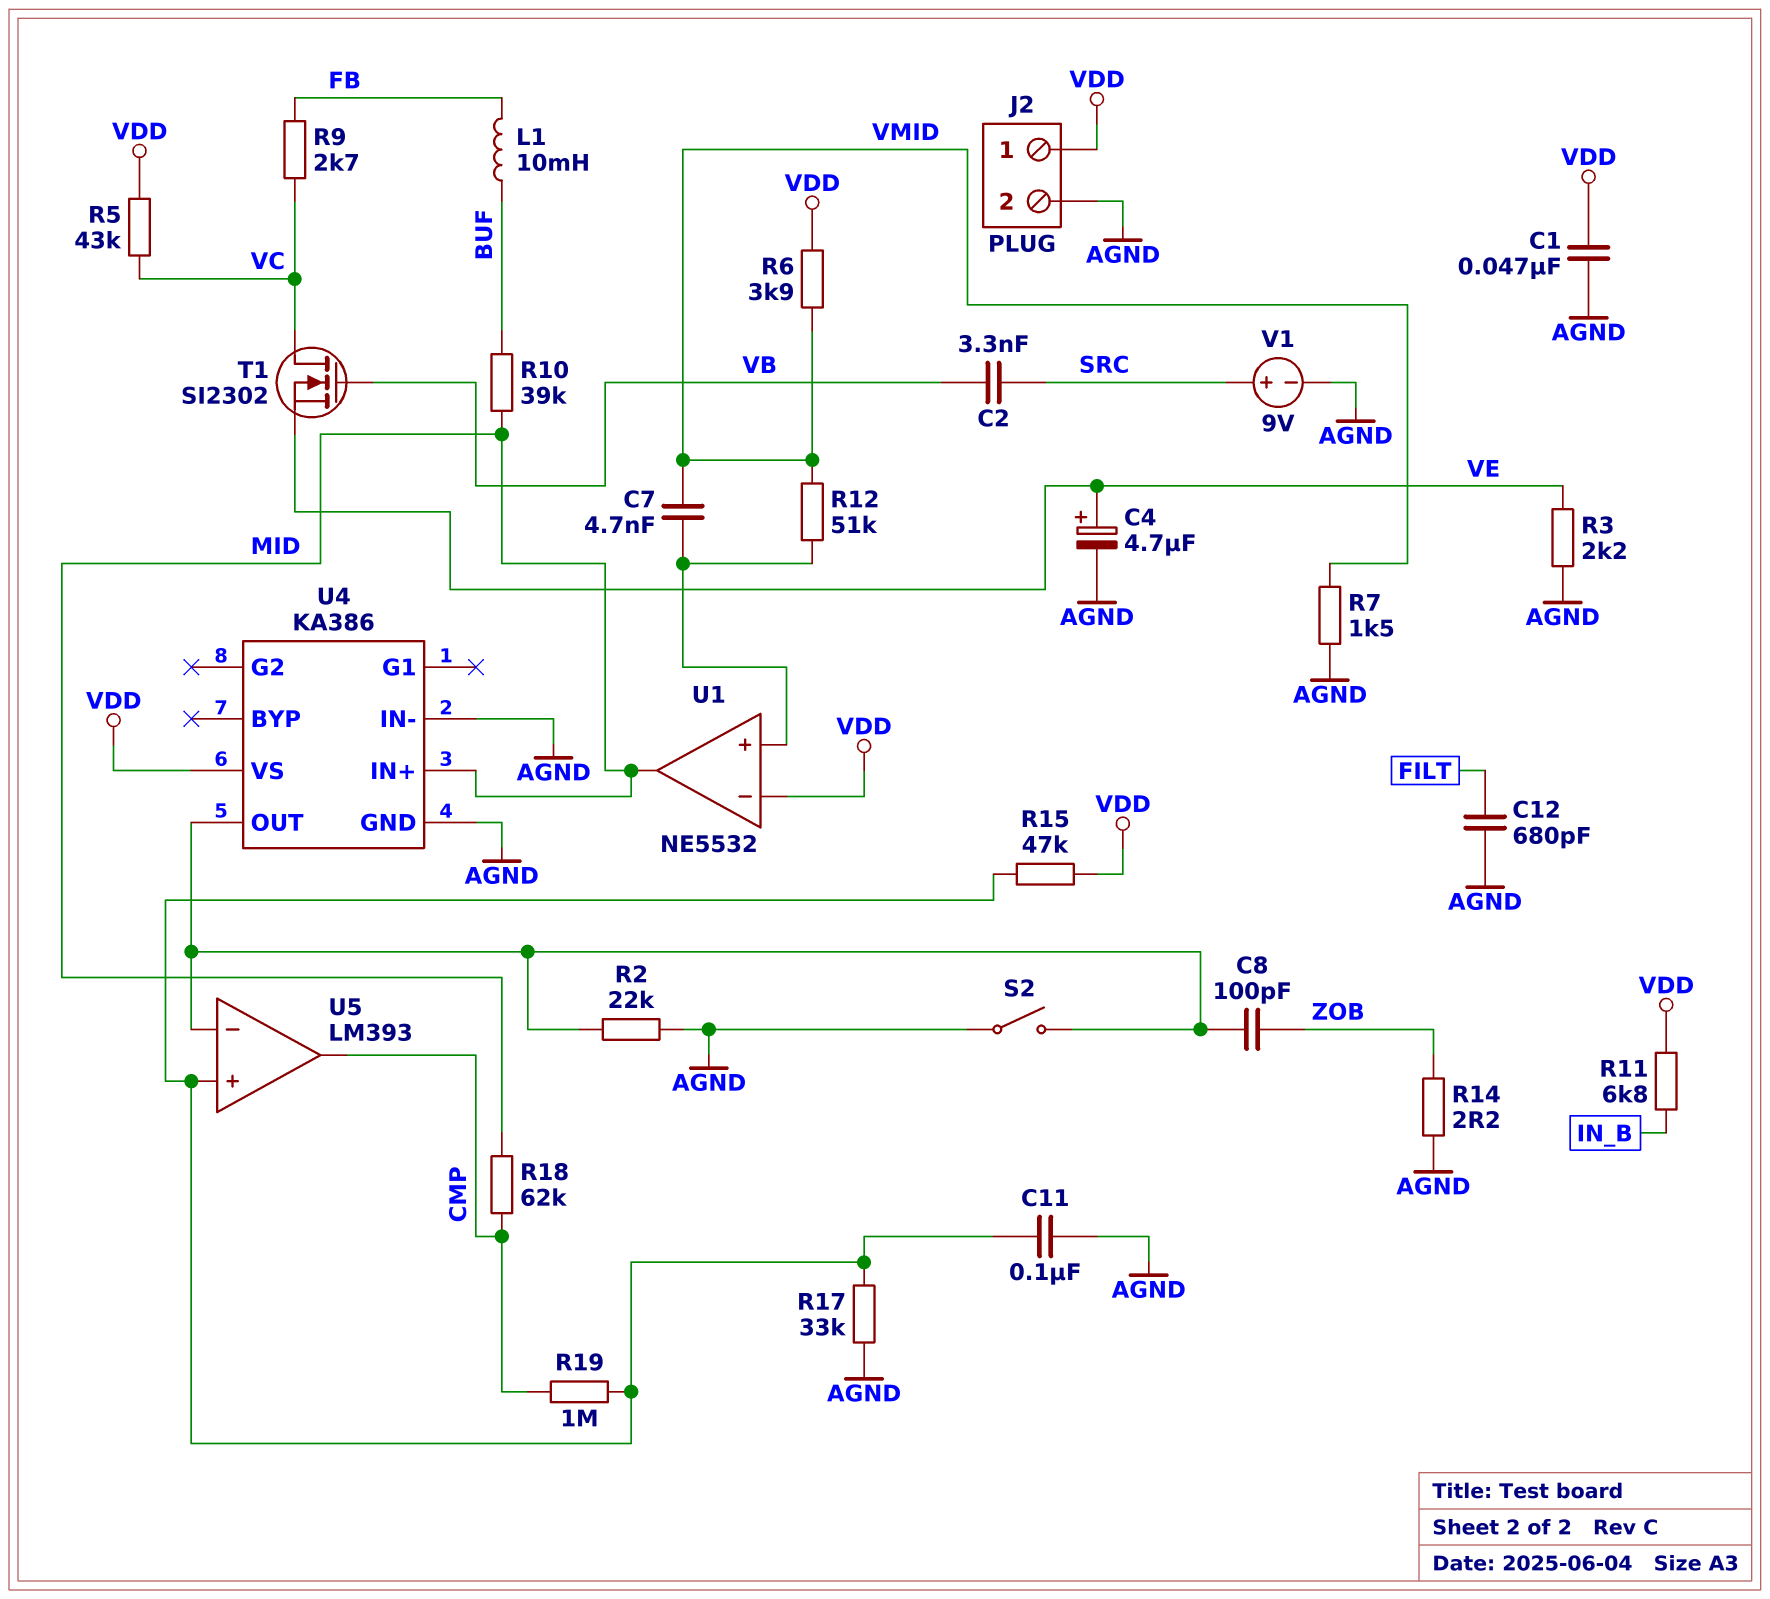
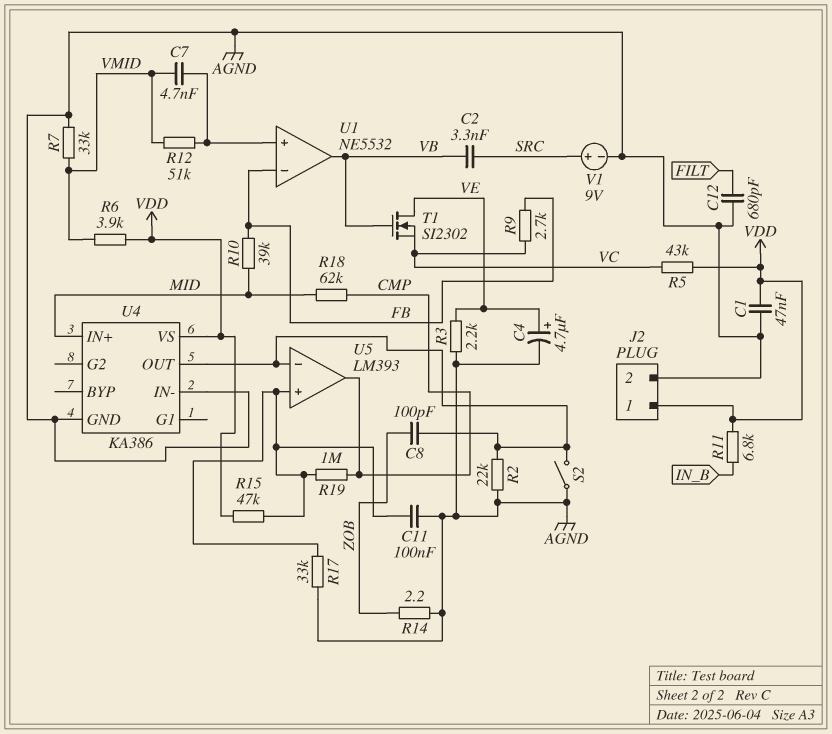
L1: 10mH (BUF, FB) -> none
R7: 1.5k (AGND, VMID) -> 33k (AGND, VMID)
R10: 39k (BUF, MID) -> 39k (FB, MID)
T1: NMOS SI2302 (G VB, D VC, S VE) -> NMOS SI2302 (G VB, D VE, S VC)
U1 pin in-: VDD -> FB
U1 pin out: MID -> VB

